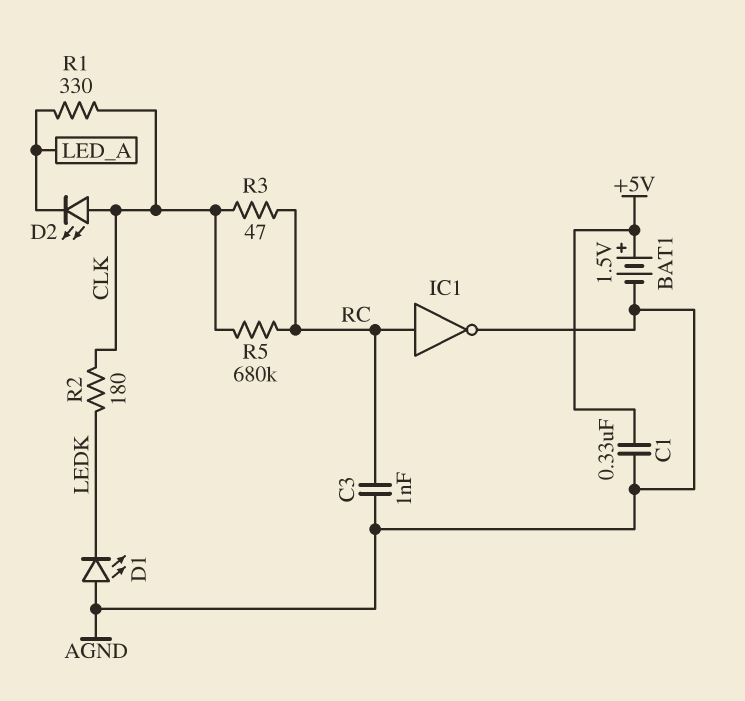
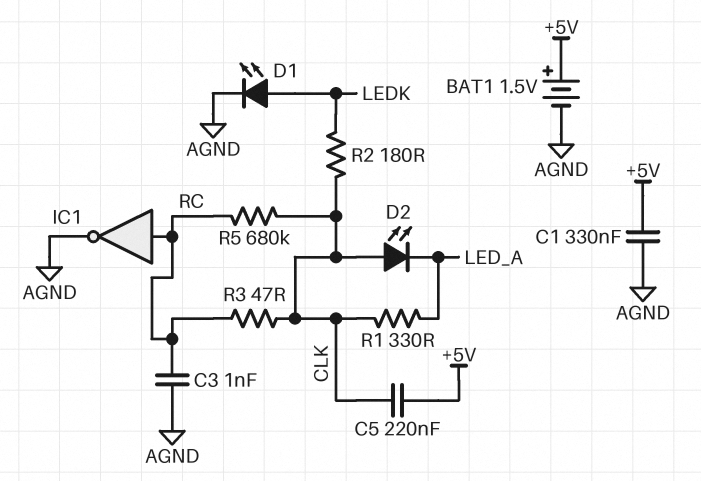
C5: none -> 220nF (+5V, CLK)
D1: LED (A AGND, K LEDK) -> LED (A LEDK, K AGND)

